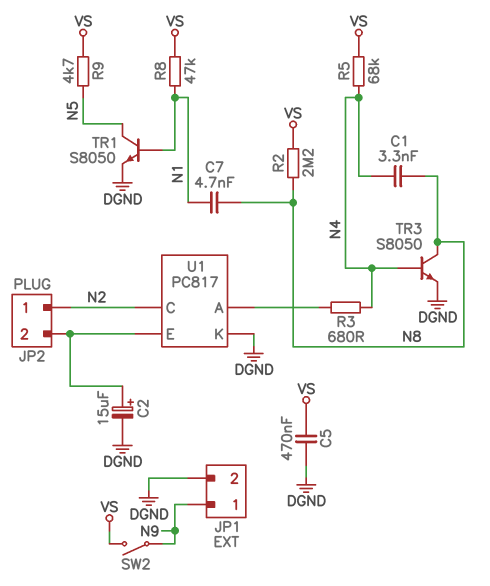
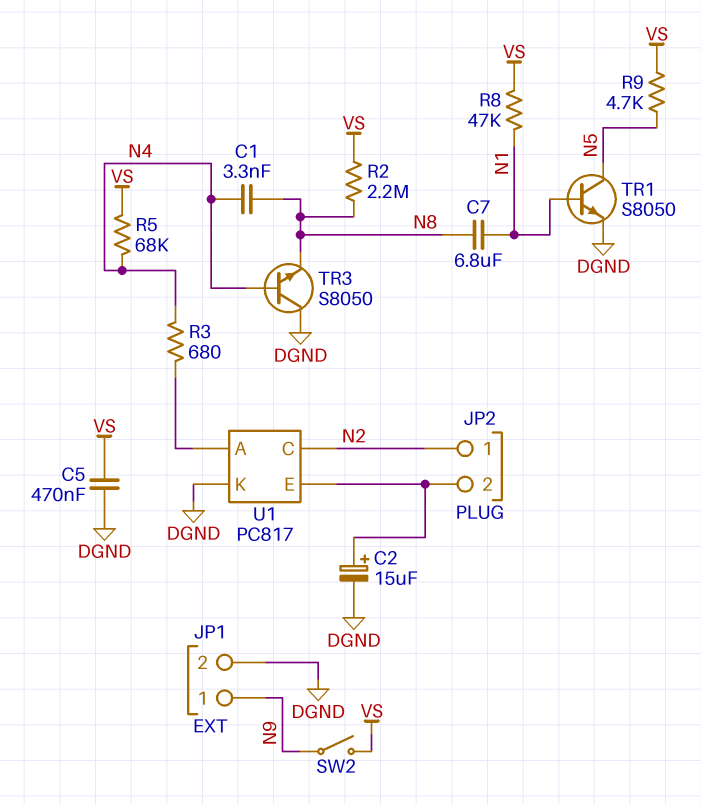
C7: 4.7nF (N1, N8) -> 6.8uF (N1, N8)
TR3: NPN S8050 (B N4, C N8, E DGND) -> NPN S8050 (B N4, C DGND, E N8)

